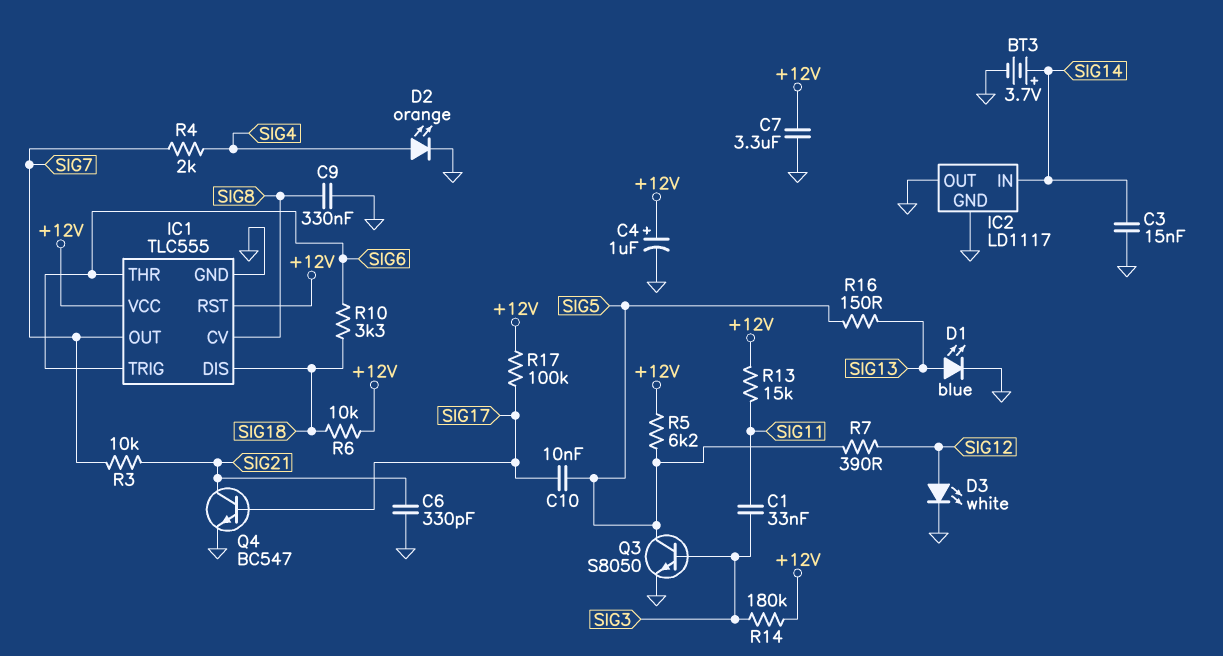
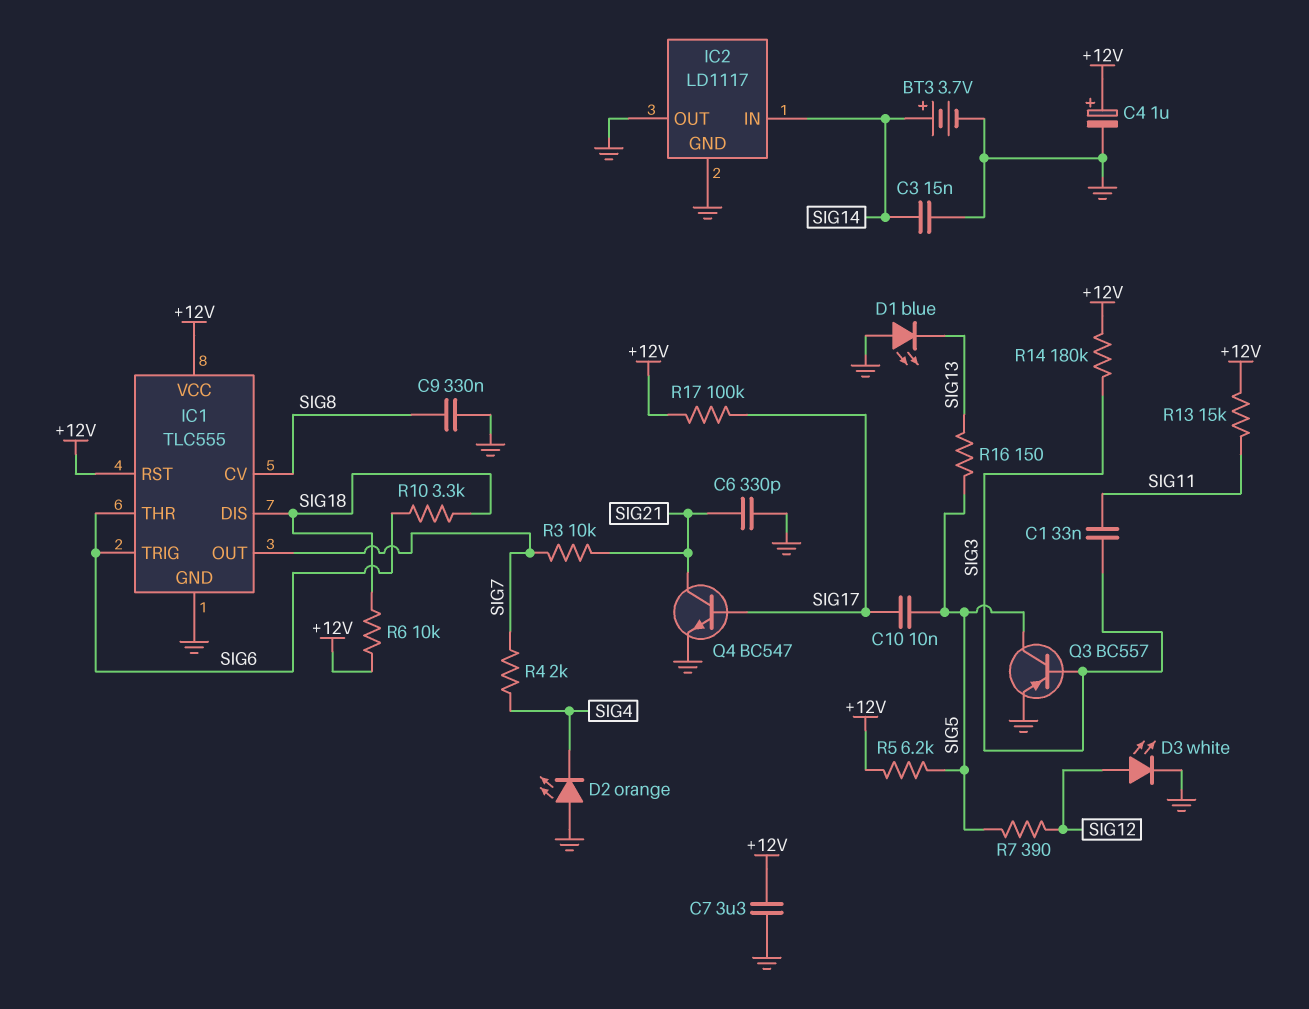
D1: LED blue (A SIG13, K GND) -> LED blue (A GND, K SIG13)
D2: LED orange (A SIG4, K GND) -> LED orange (A GND, K SIG4)
Q3: NPN S8050 (B SIG3, C SIG5, E GND) -> PNP BC557 (B SIG3, C SIG5, E GND)

